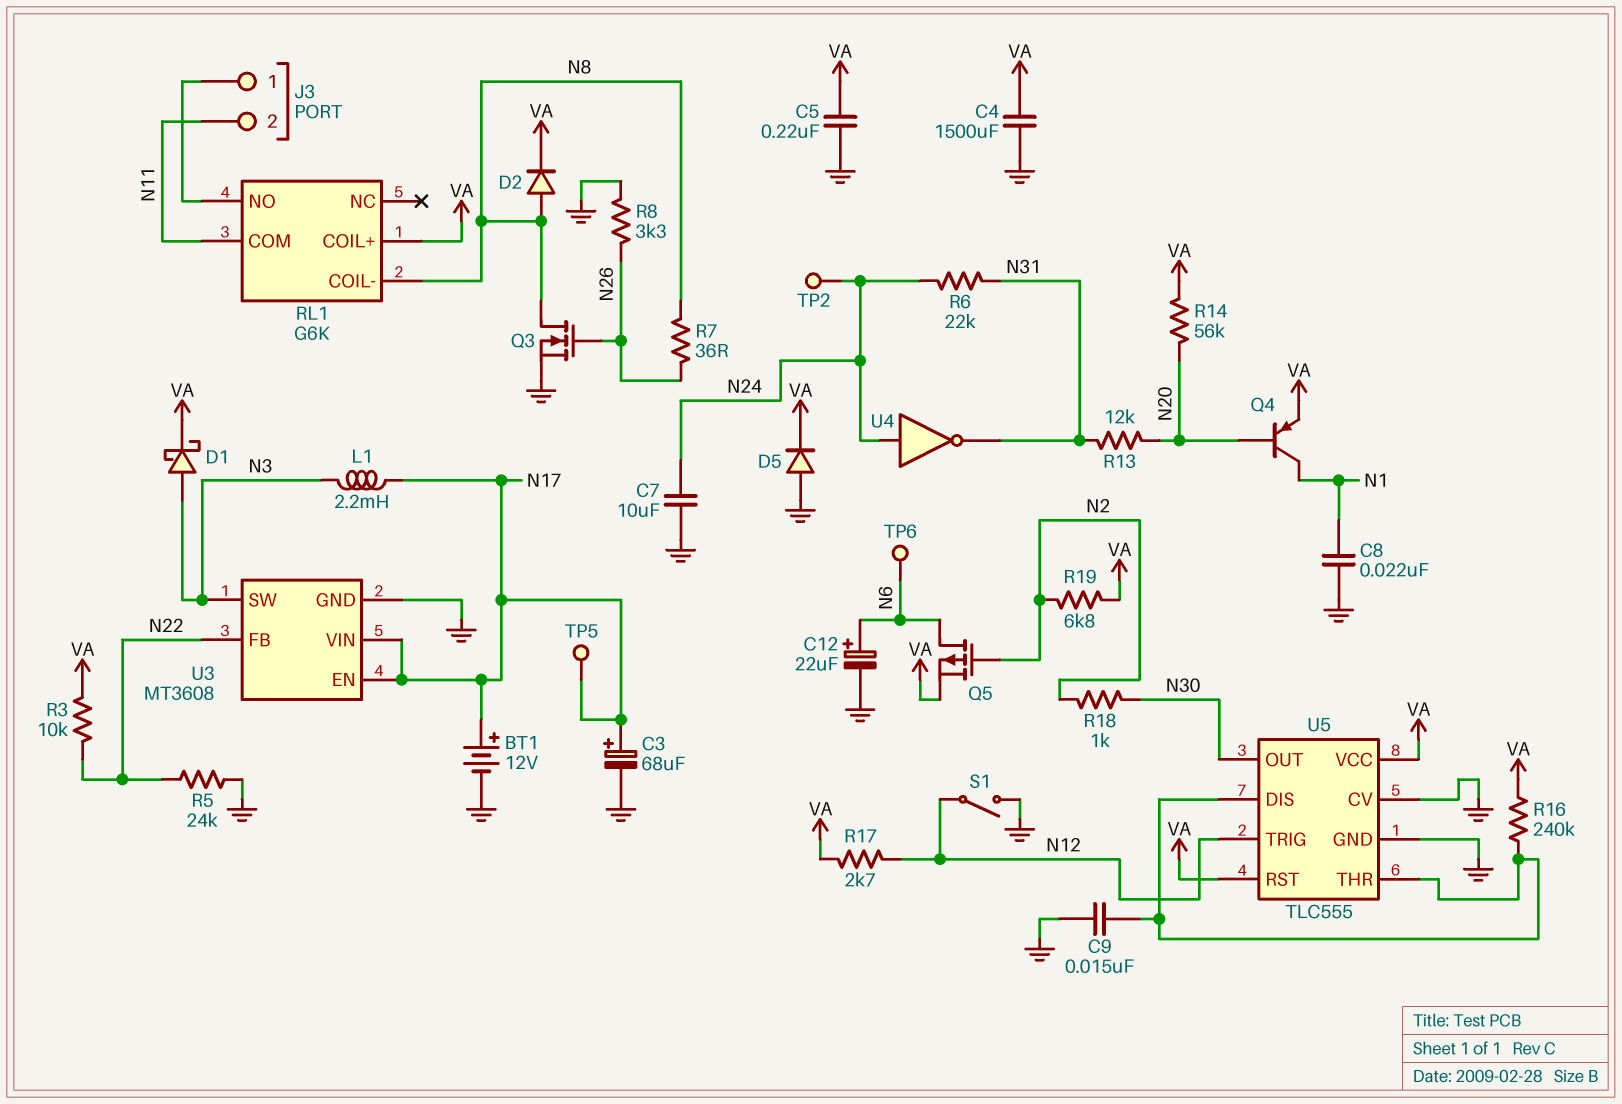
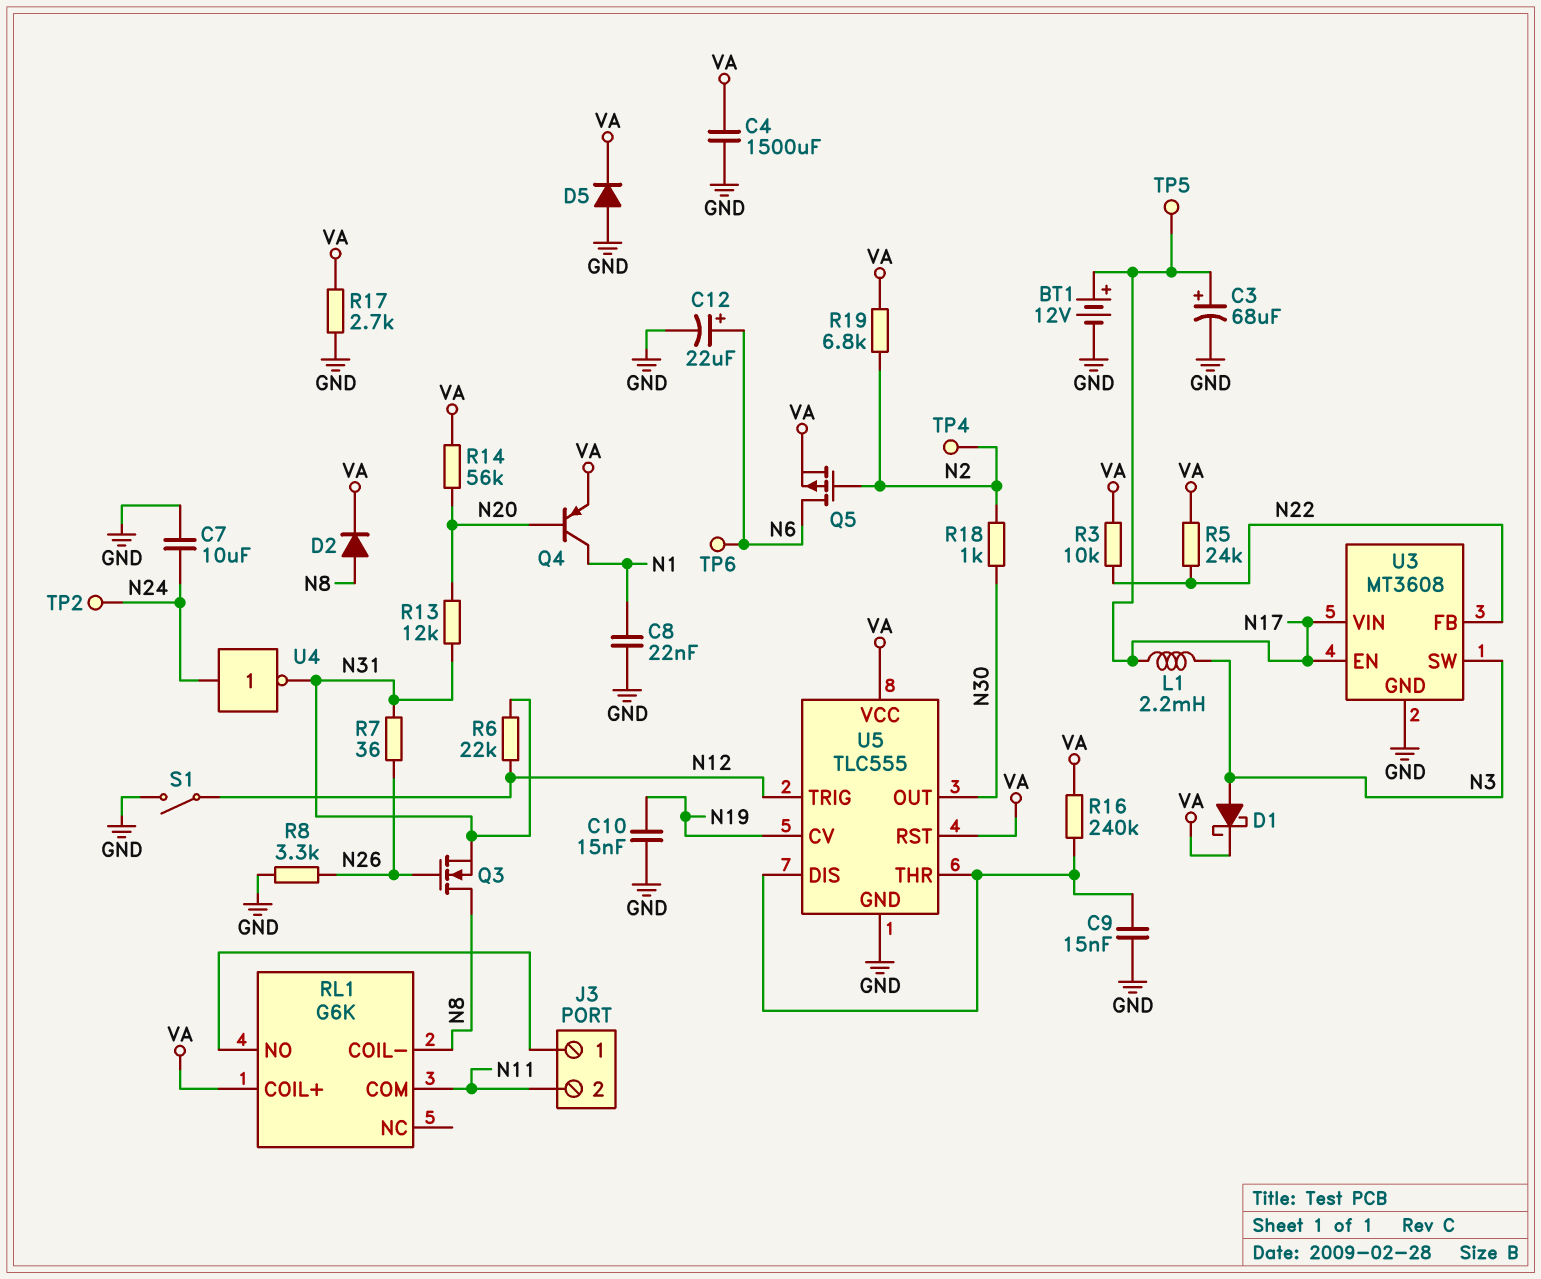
C5: 220nF (GND, VA) -> none
C10: none -> 15nF (GND, N19)
Q3: NMOS (G N26, D N8, S GND) -> NMOS (G N26, D N8, S N31)
R5: 24k (GND, N22) -> 24k (N22, VA)
R6: 22k (N24, N31) -> 22k (N12, N31)
R7: 36 (N8, N26) -> 36 (N26, N31)
R17: 2.7k (N12, VA) -> 2.7k (GND, VA)
TP4: none -> test point (N2)
U5 pin CV: GND -> N19

